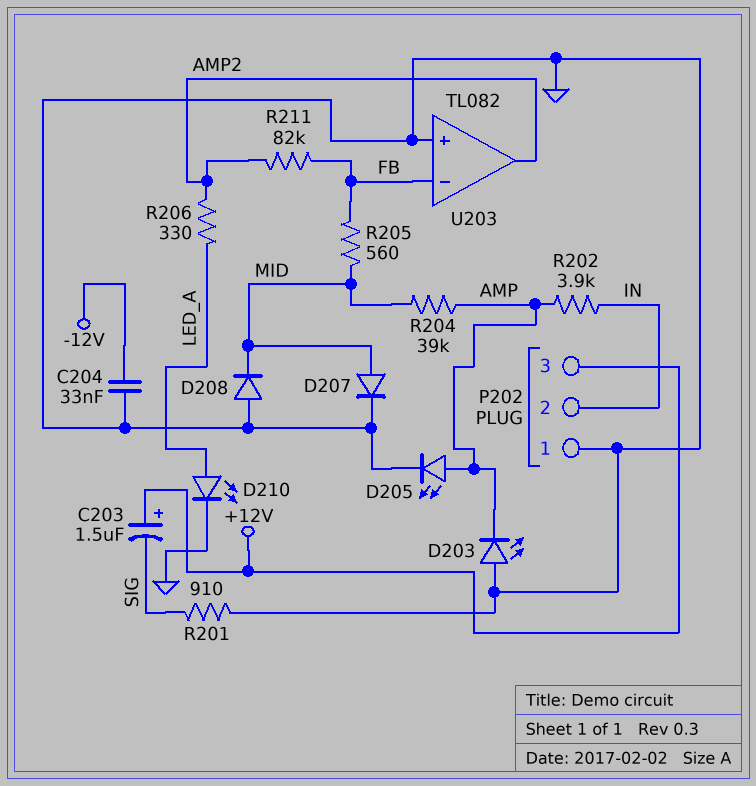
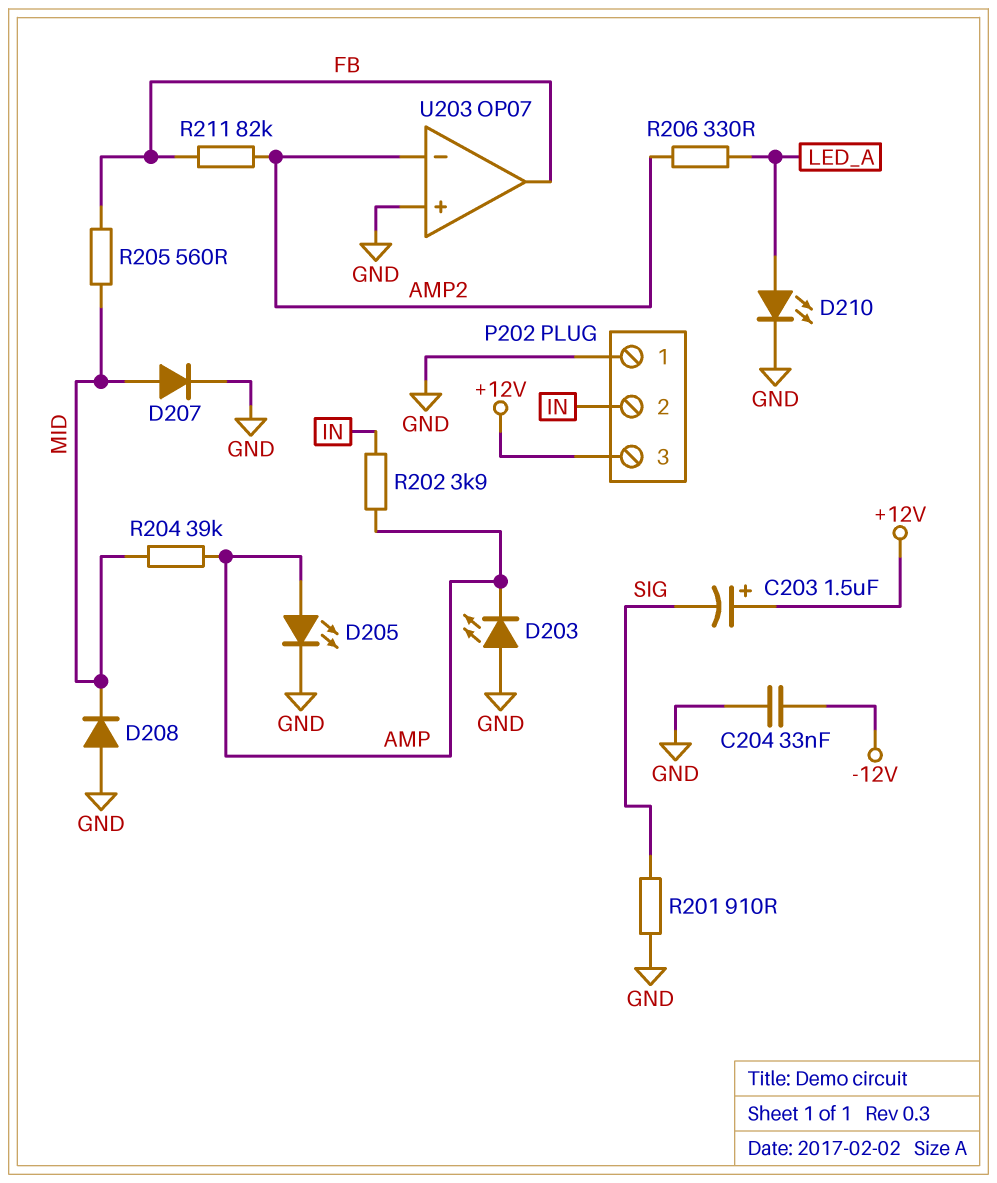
U203: TL082 -> OP07
U203 pin in-: FB -> AMP2
U203 pin out: AMP2 -> FB

